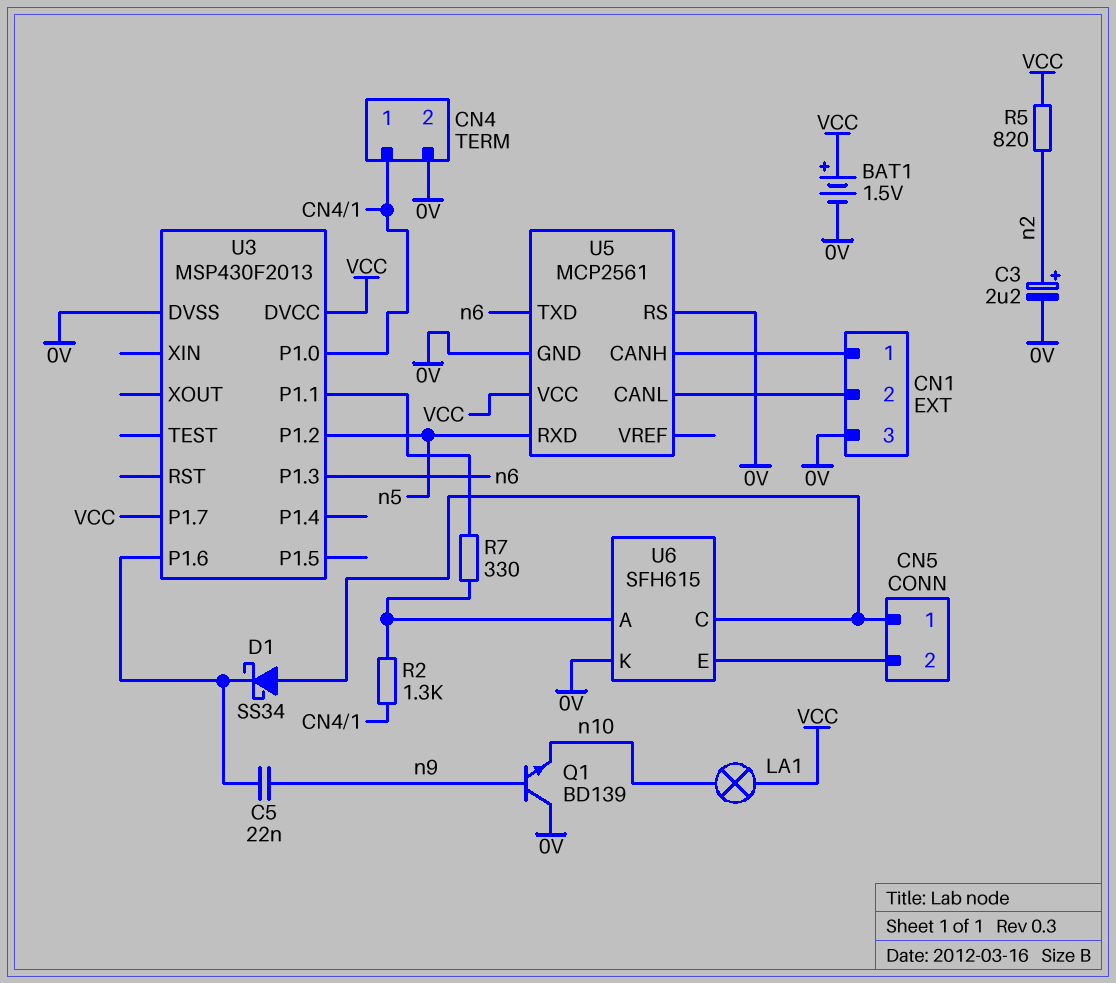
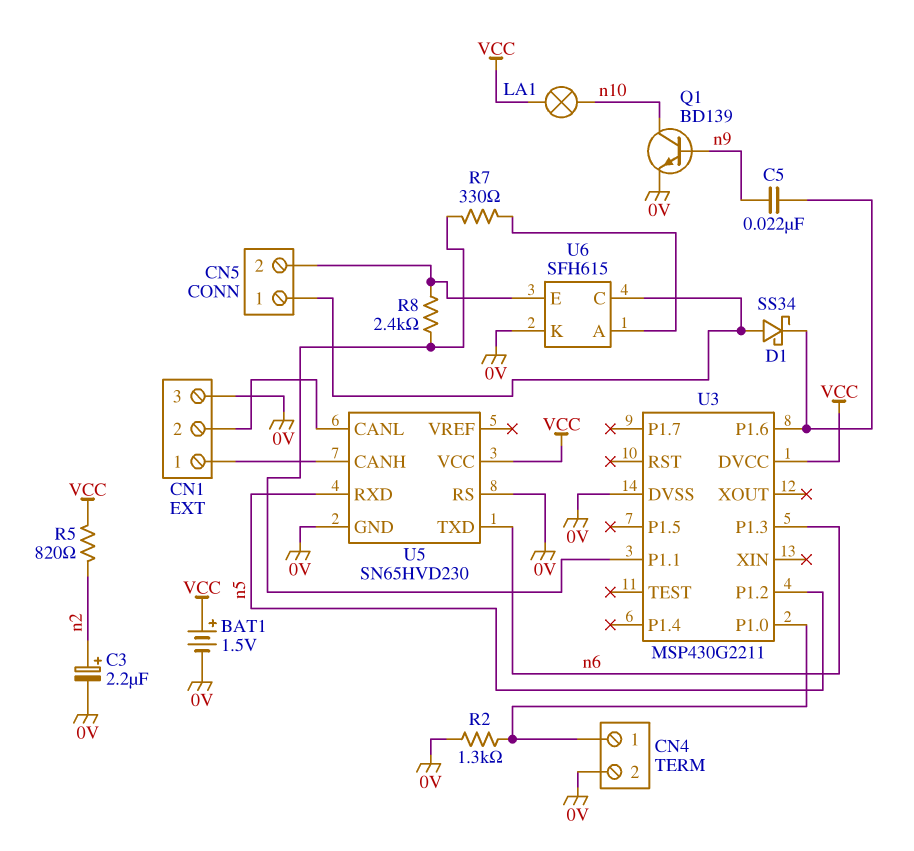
Q1: NPN BD139 (B n9, C 0V, E n10) -> NPN BD139 (B n9, C n10, E 0V)
R2: 1.3k (CN4/1, U6/A) -> 1.3k (0V, CN4/1)
R8: none -> 2.4k (CN5/2, U3/P1.1)
U3: MSP430F2013 -> MSP430G2211
U3 pin P1.7: VCC -> none
U5: MCP2561 -> SN65HVD230

